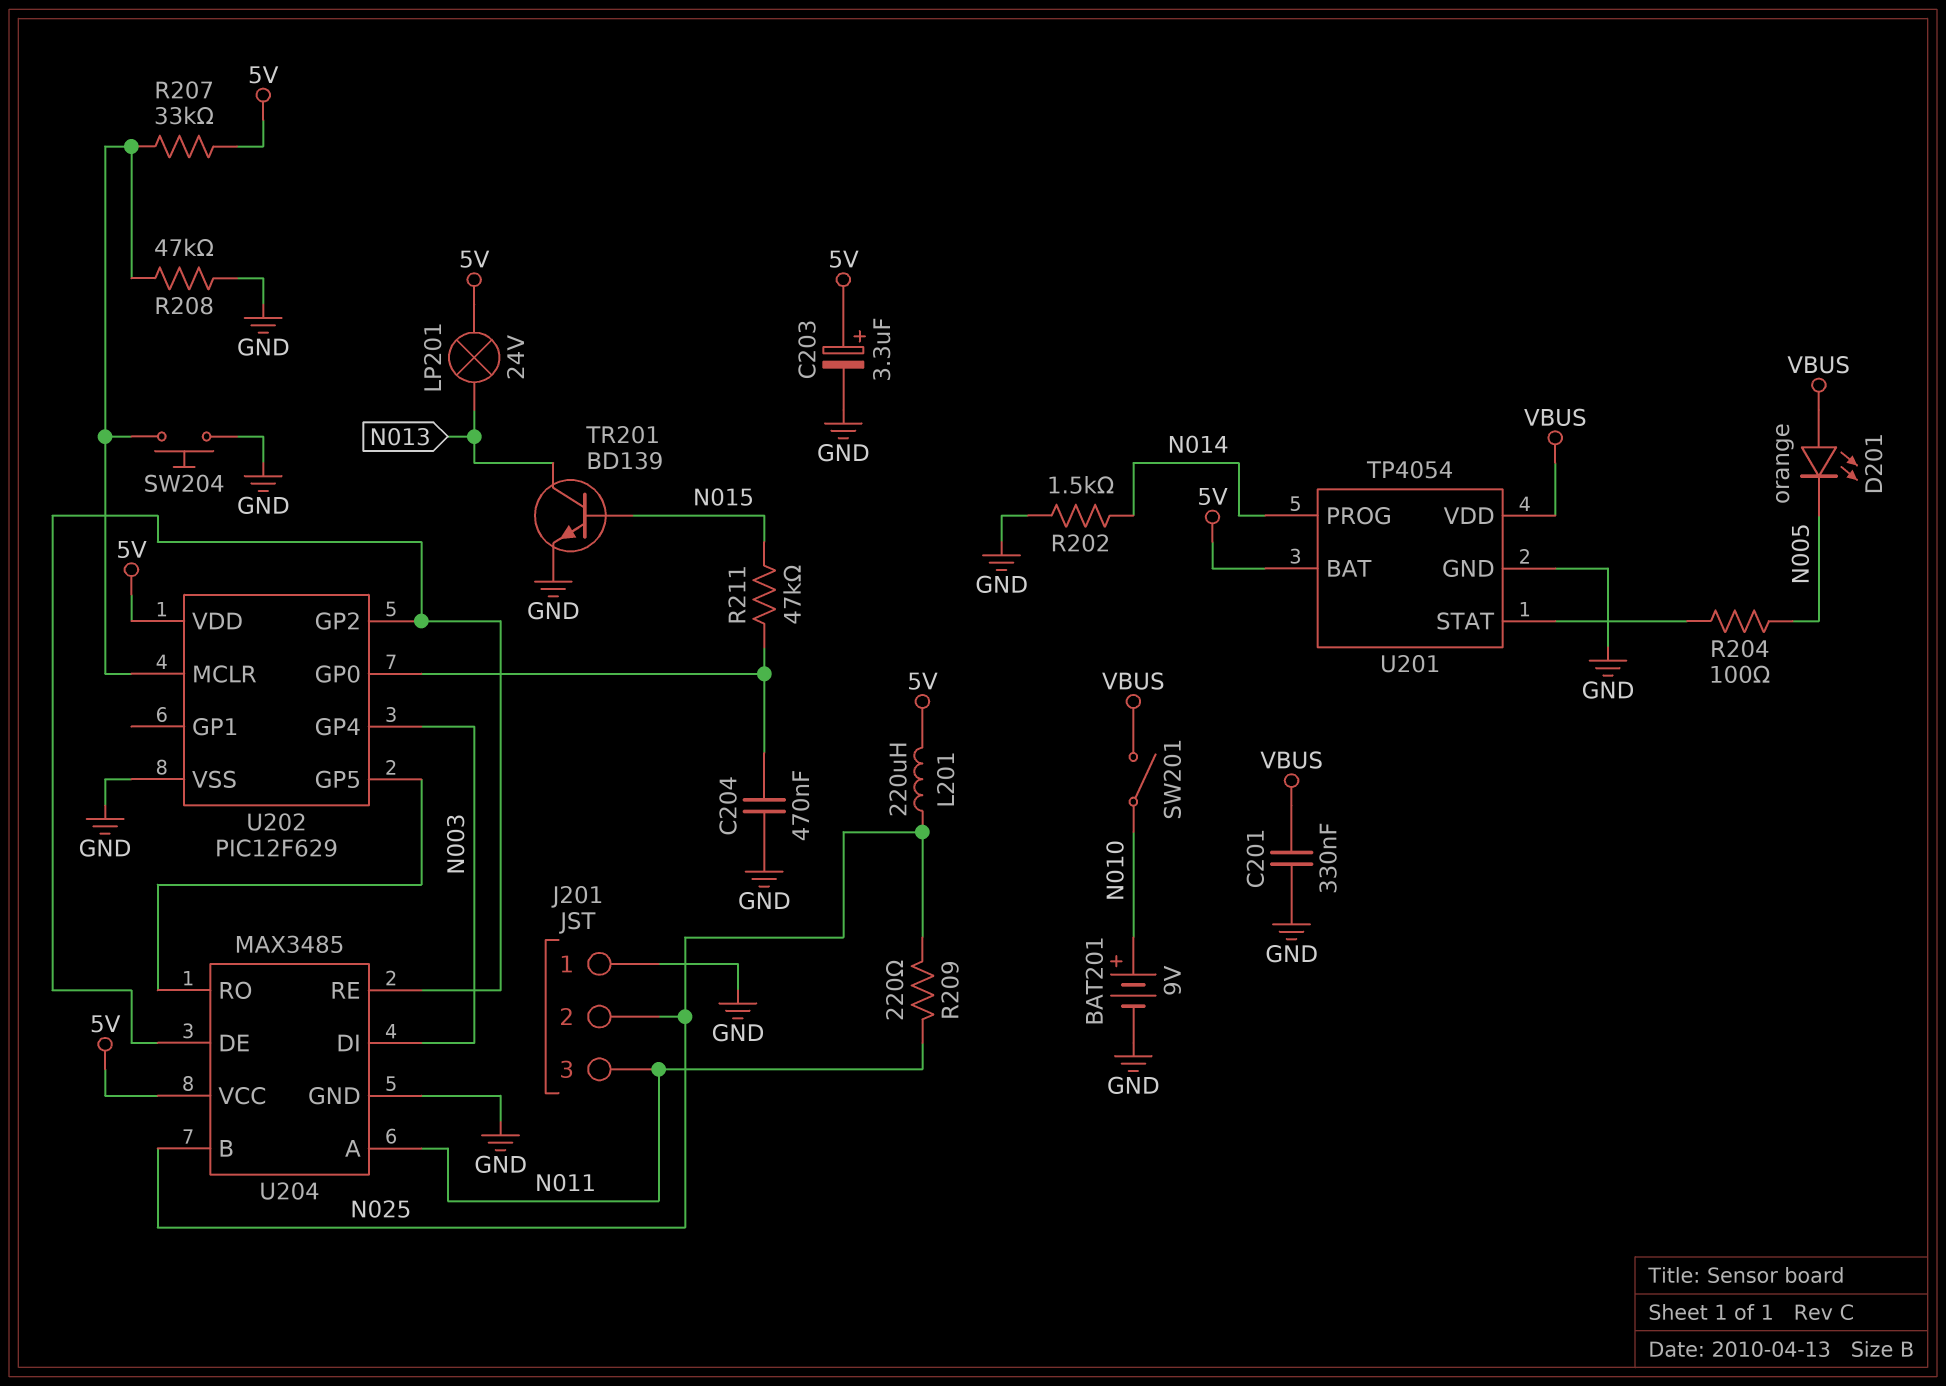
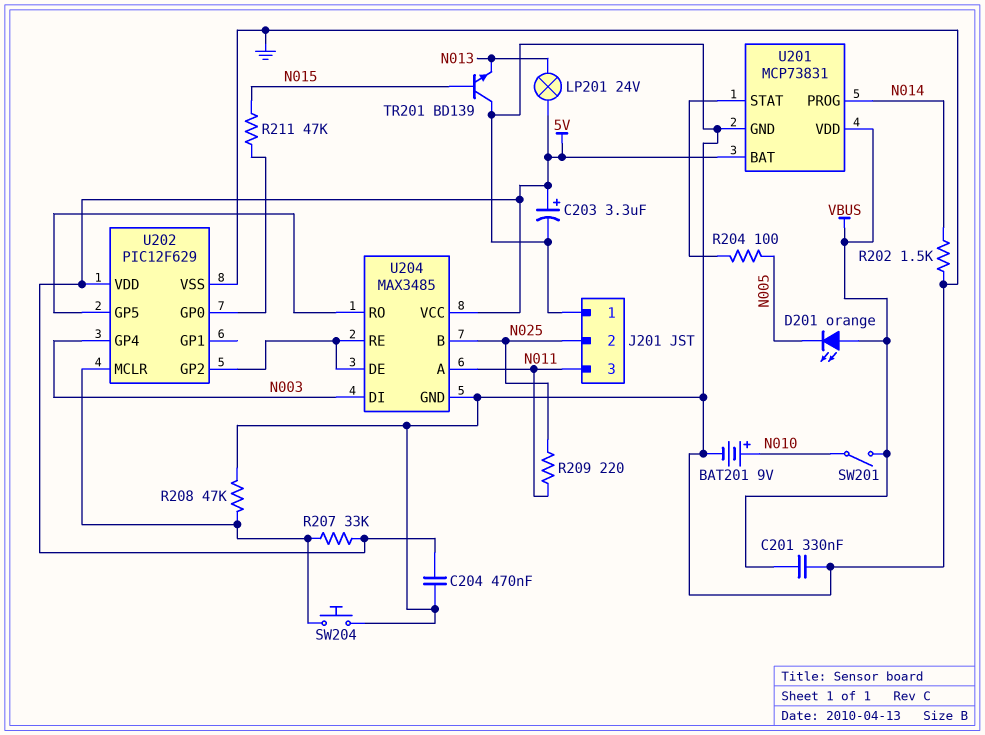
C204: 470nF (GND, U202/GP0) -> 470nF (5V, GND)
L201: 220uH (5V, N025) -> none
TR201: NPN BD139 (B N015, C N013, E GND) -> NPN BD139 (B N015, C GND, E N013)
U201: TP4054 -> MCP73831

